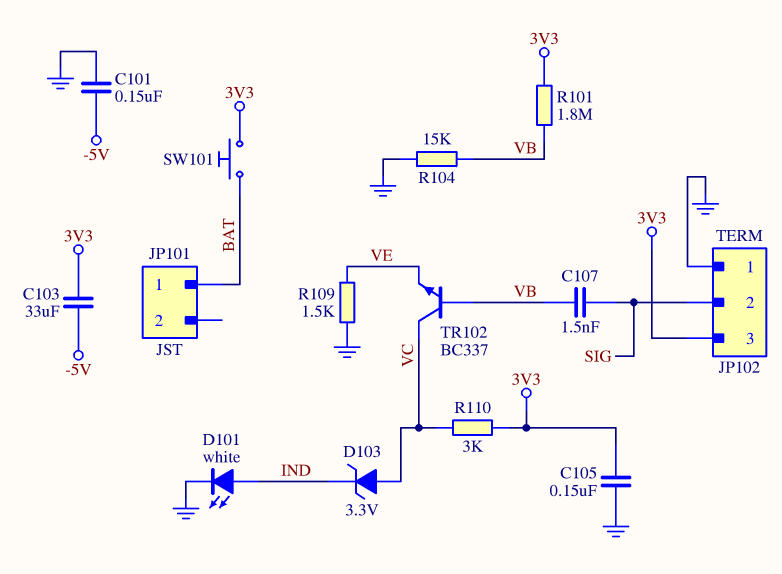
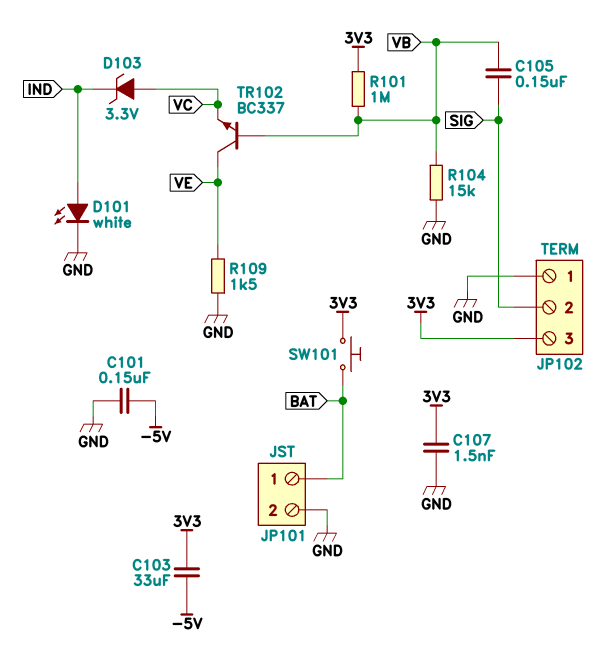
C105: 150nF (3V3, GND) -> 150nF (SIG, VB)
C107: 1.5nF (SIG, VB) -> 1.5nF (3V3, GND)
JP101 pin 2: none -> GND
R101: 1.8M (3V3, VB) -> 1M (3V3, VB)
R110: 3k (3V3, VC) -> none
TR102: NPN BC337 (B VB, C VC, E VE) -> NPN BC337 (B VB, C VE, E VC)

